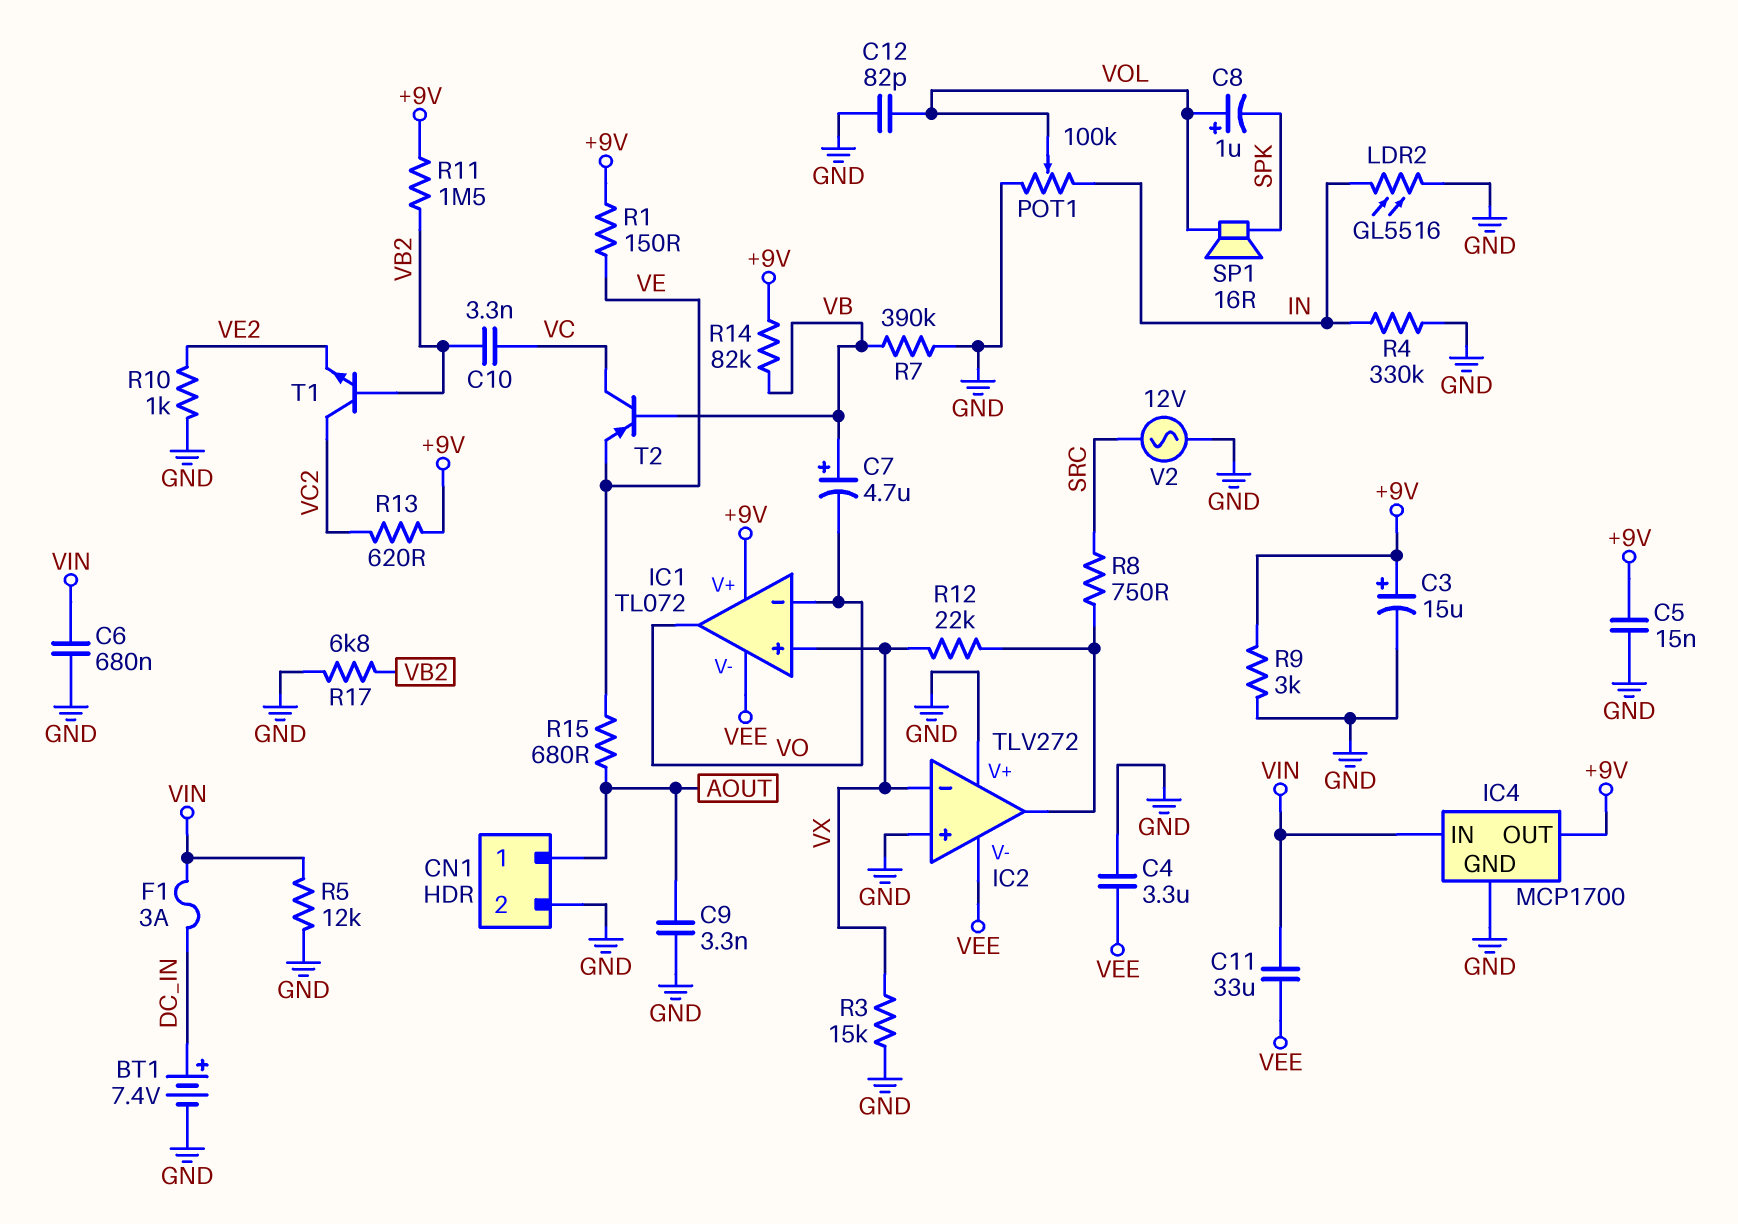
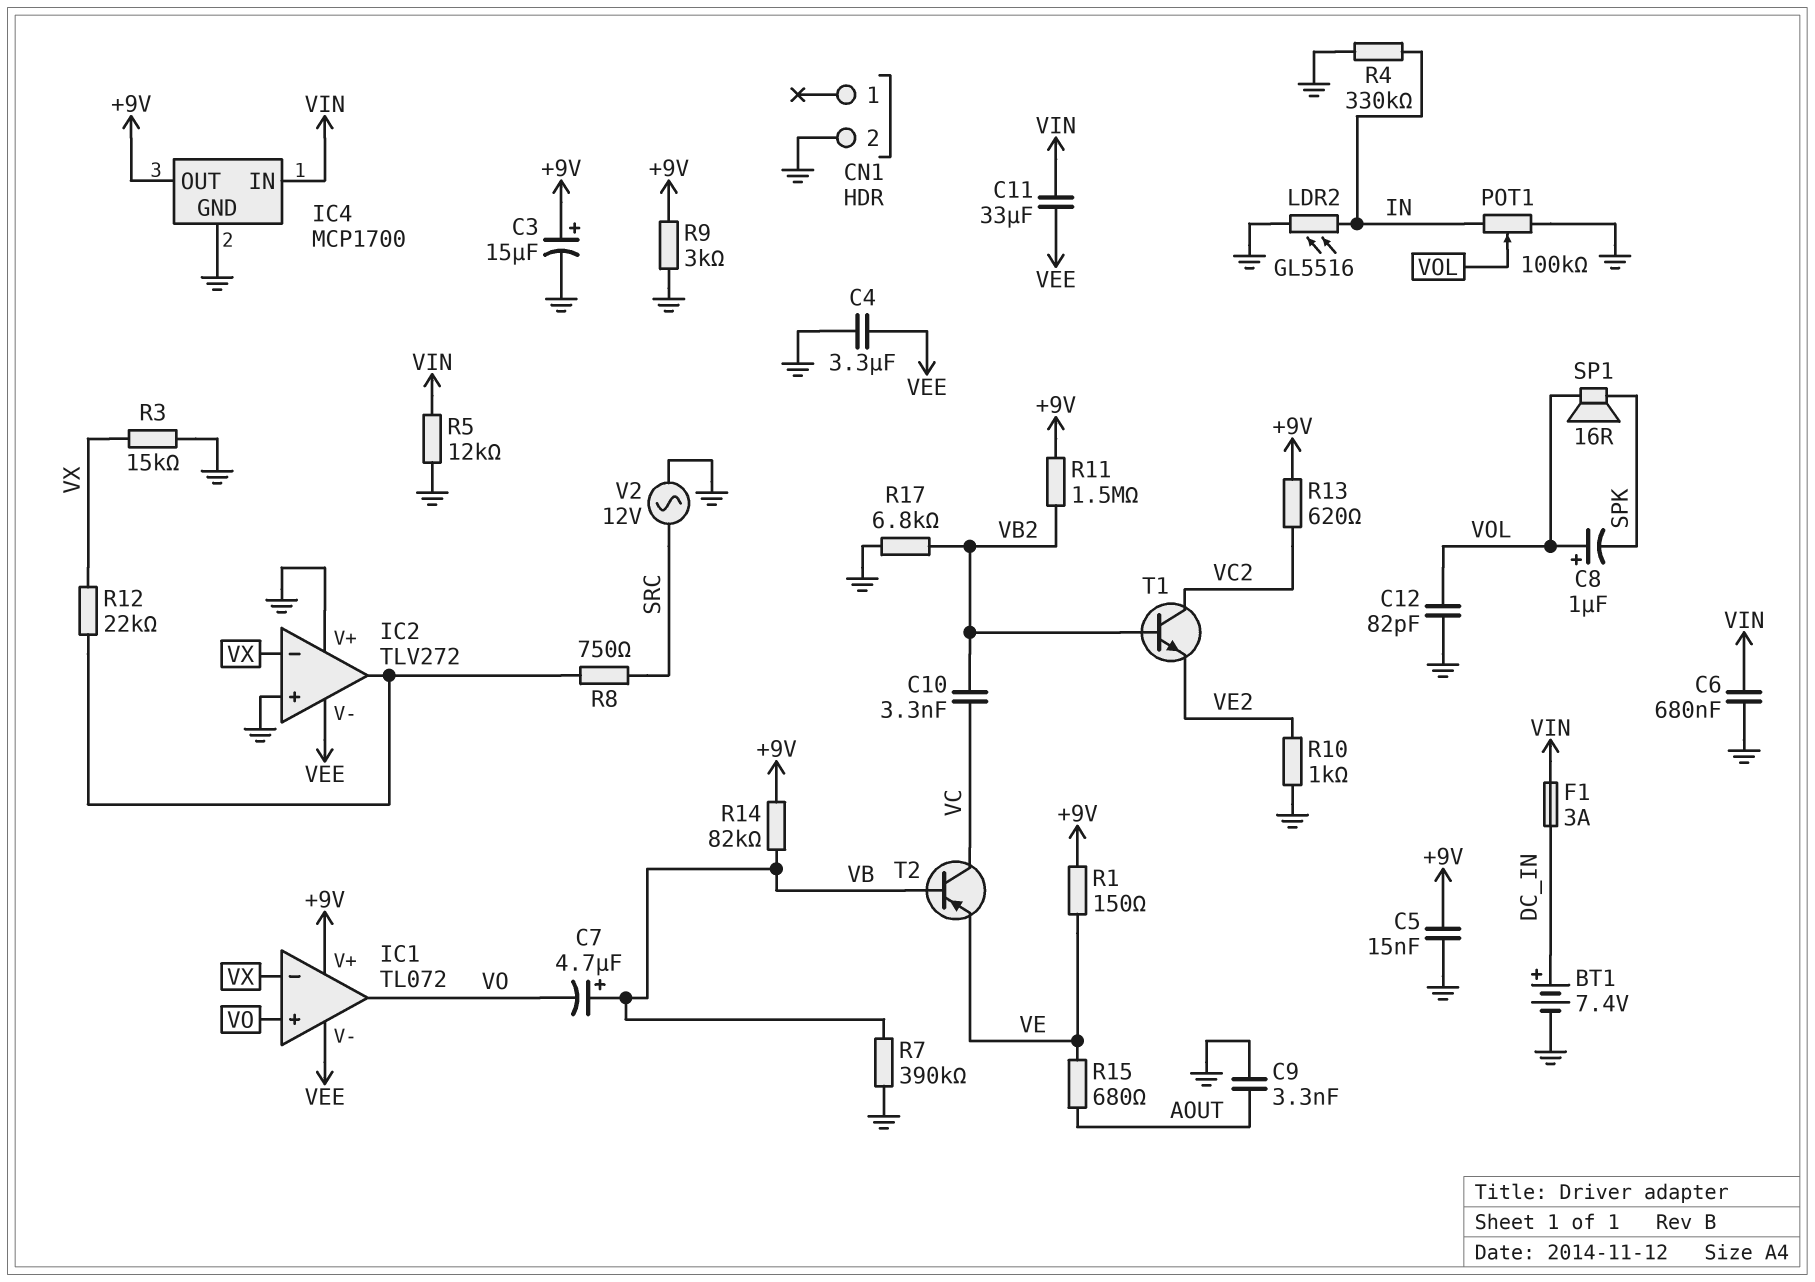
CN1 pin 1: AOUT -> none
IC1 pin in+: VX -> VO
IC1 pin in-: VO -> VX

